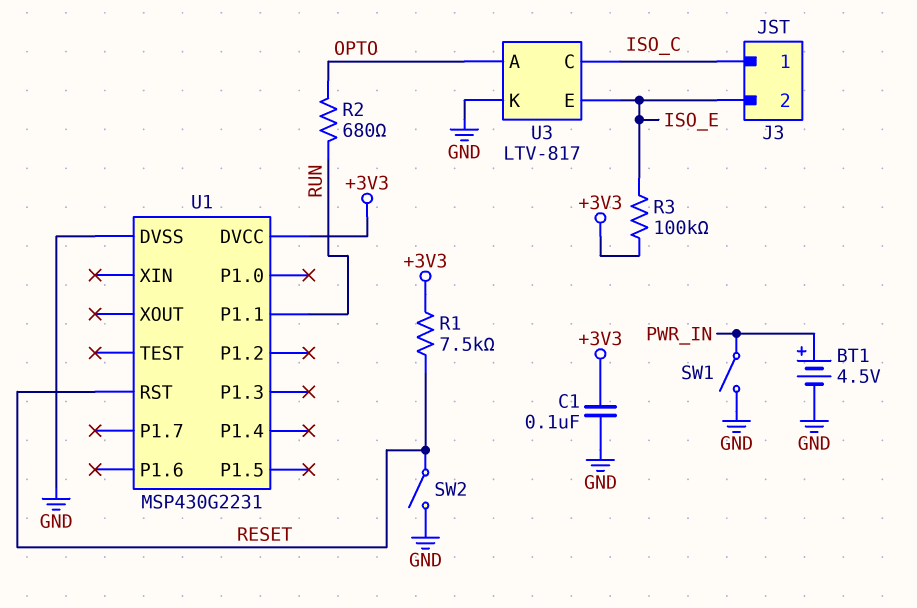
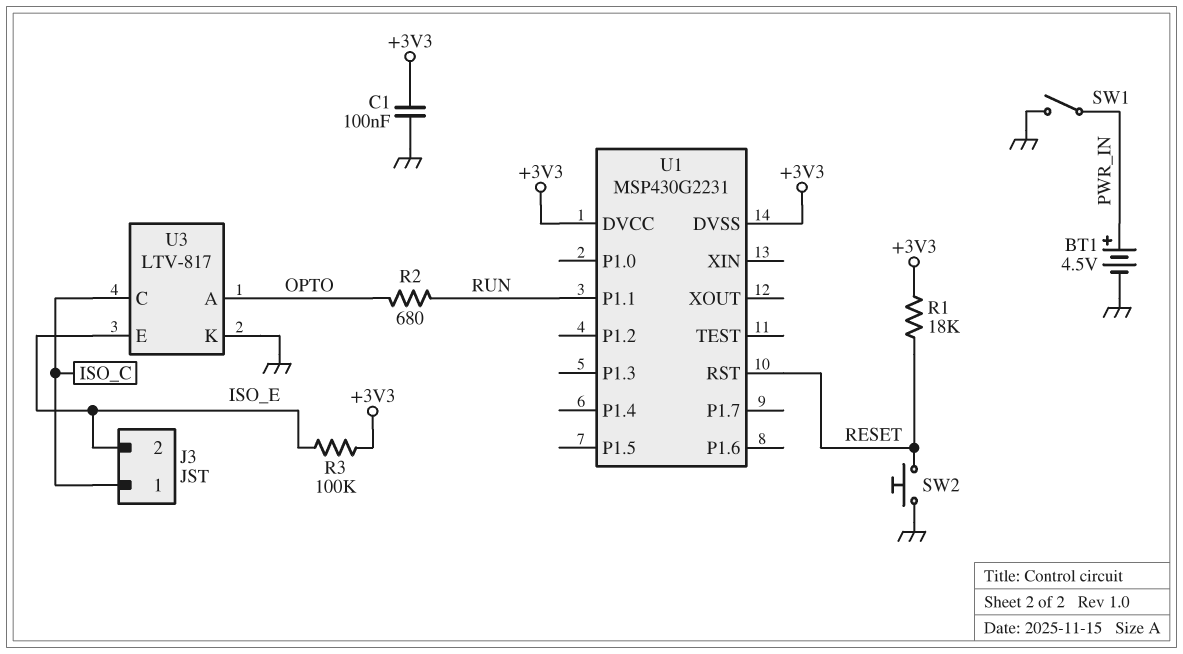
R1: 7.5k (+3V3, RESET) -> 18k (+3V3, RESET)
SW2: switch (GND, RESET) -> button (GND, RESET)
U1 pin DVSS: GND -> +3V3

